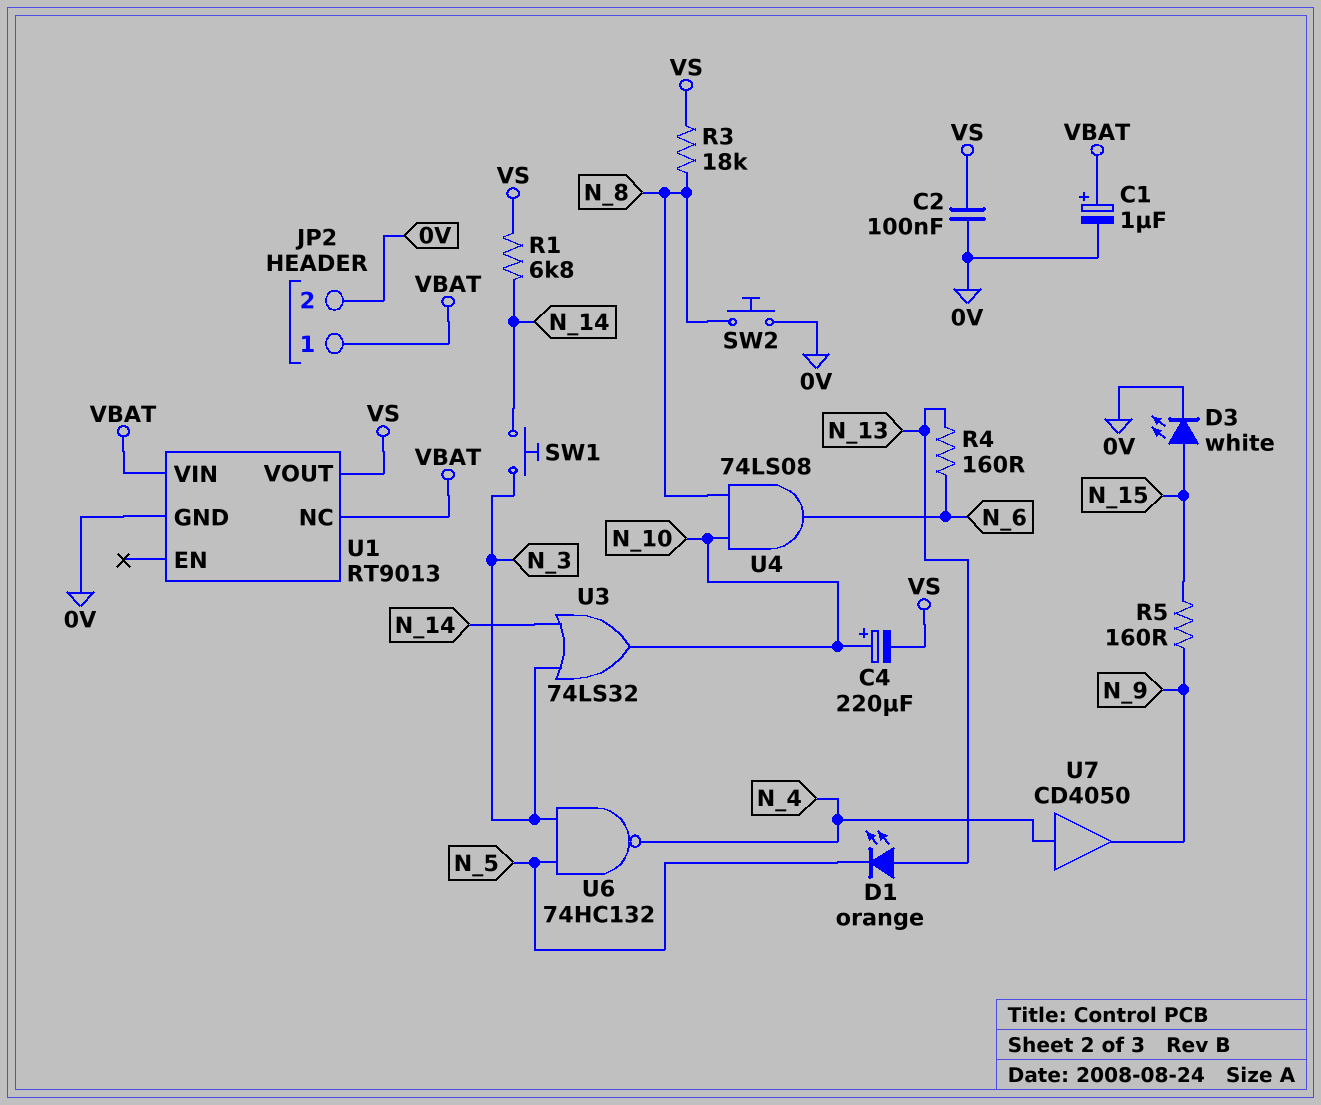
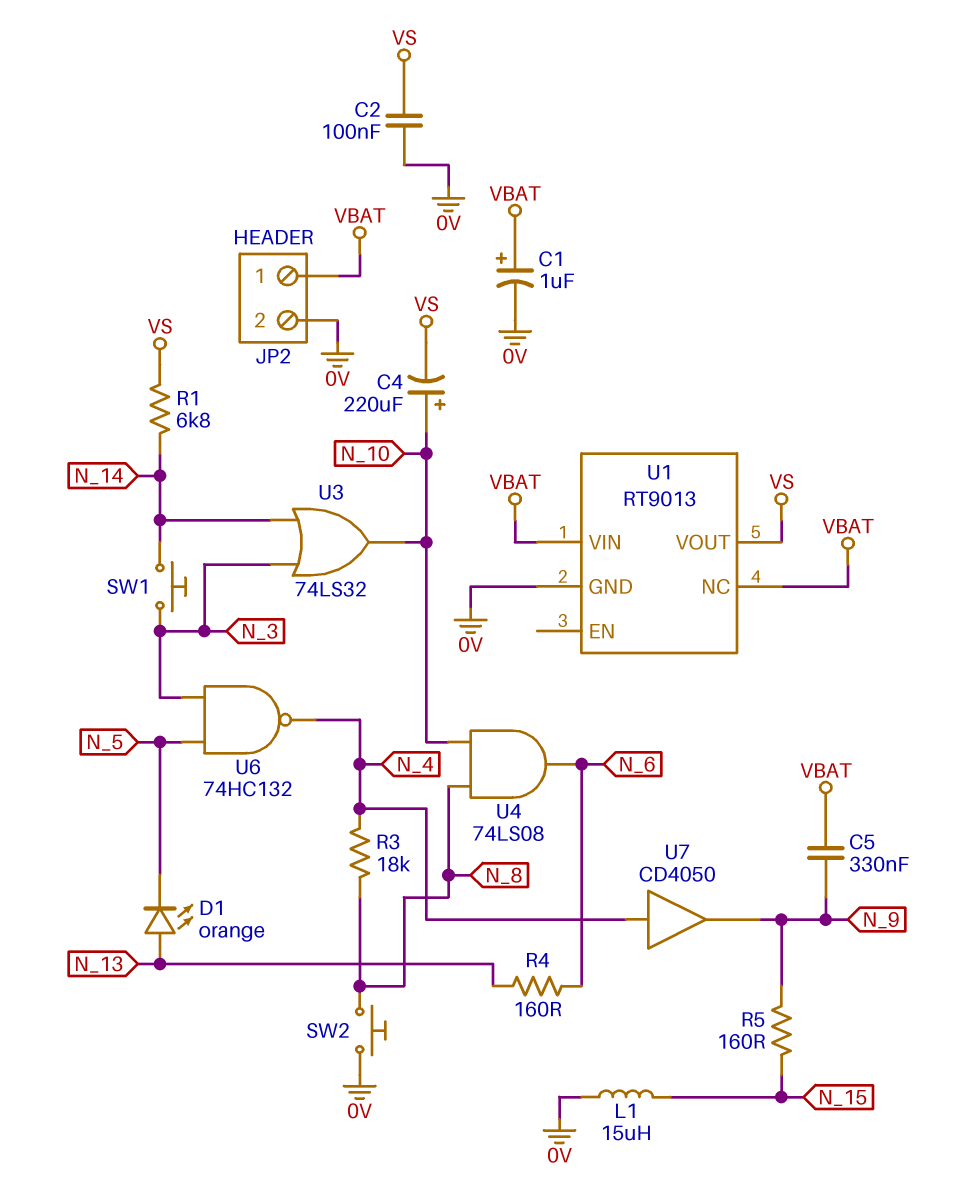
C5: none -> 330nF (N_9, VBAT)
D3: LED white (A N_15, K 0V) -> none
L1: none -> 15uH (0V, N_15)
R3: 18k (N_8, VS) -> 18k (N_4, N_8)

